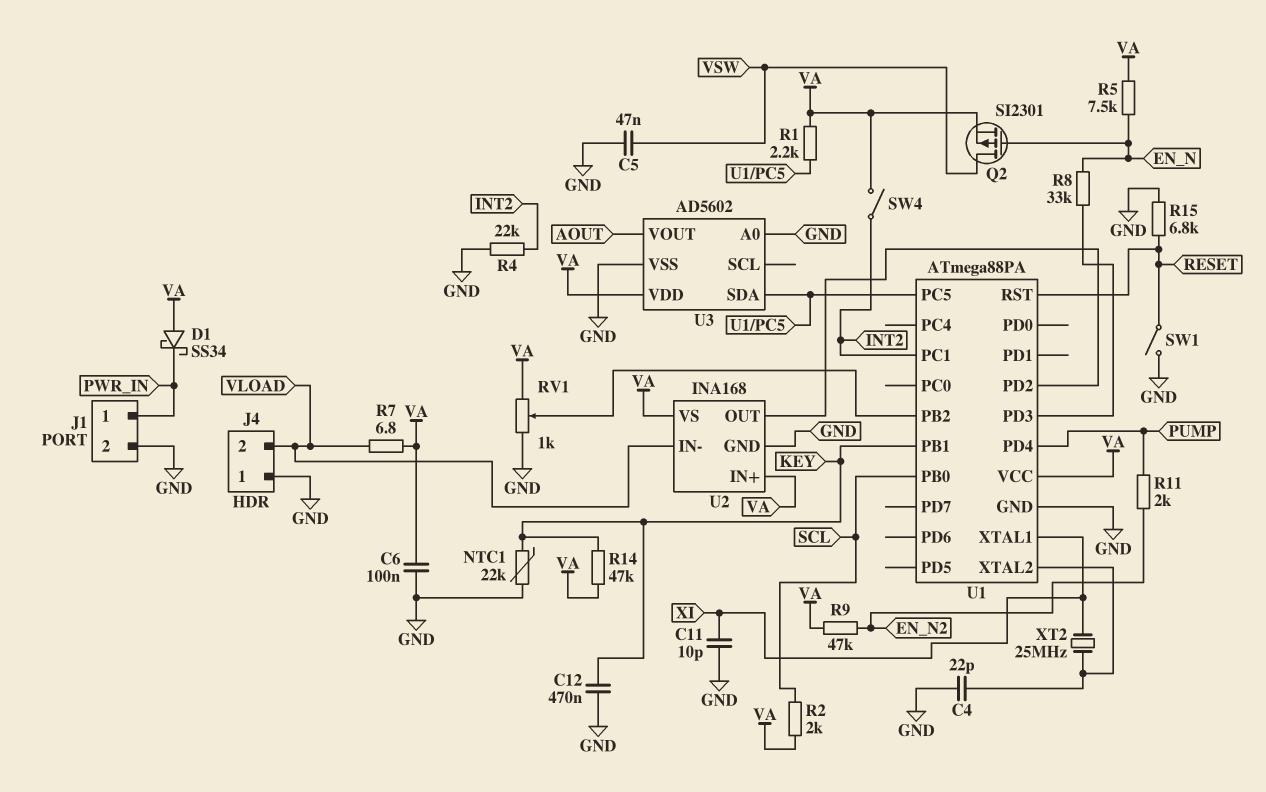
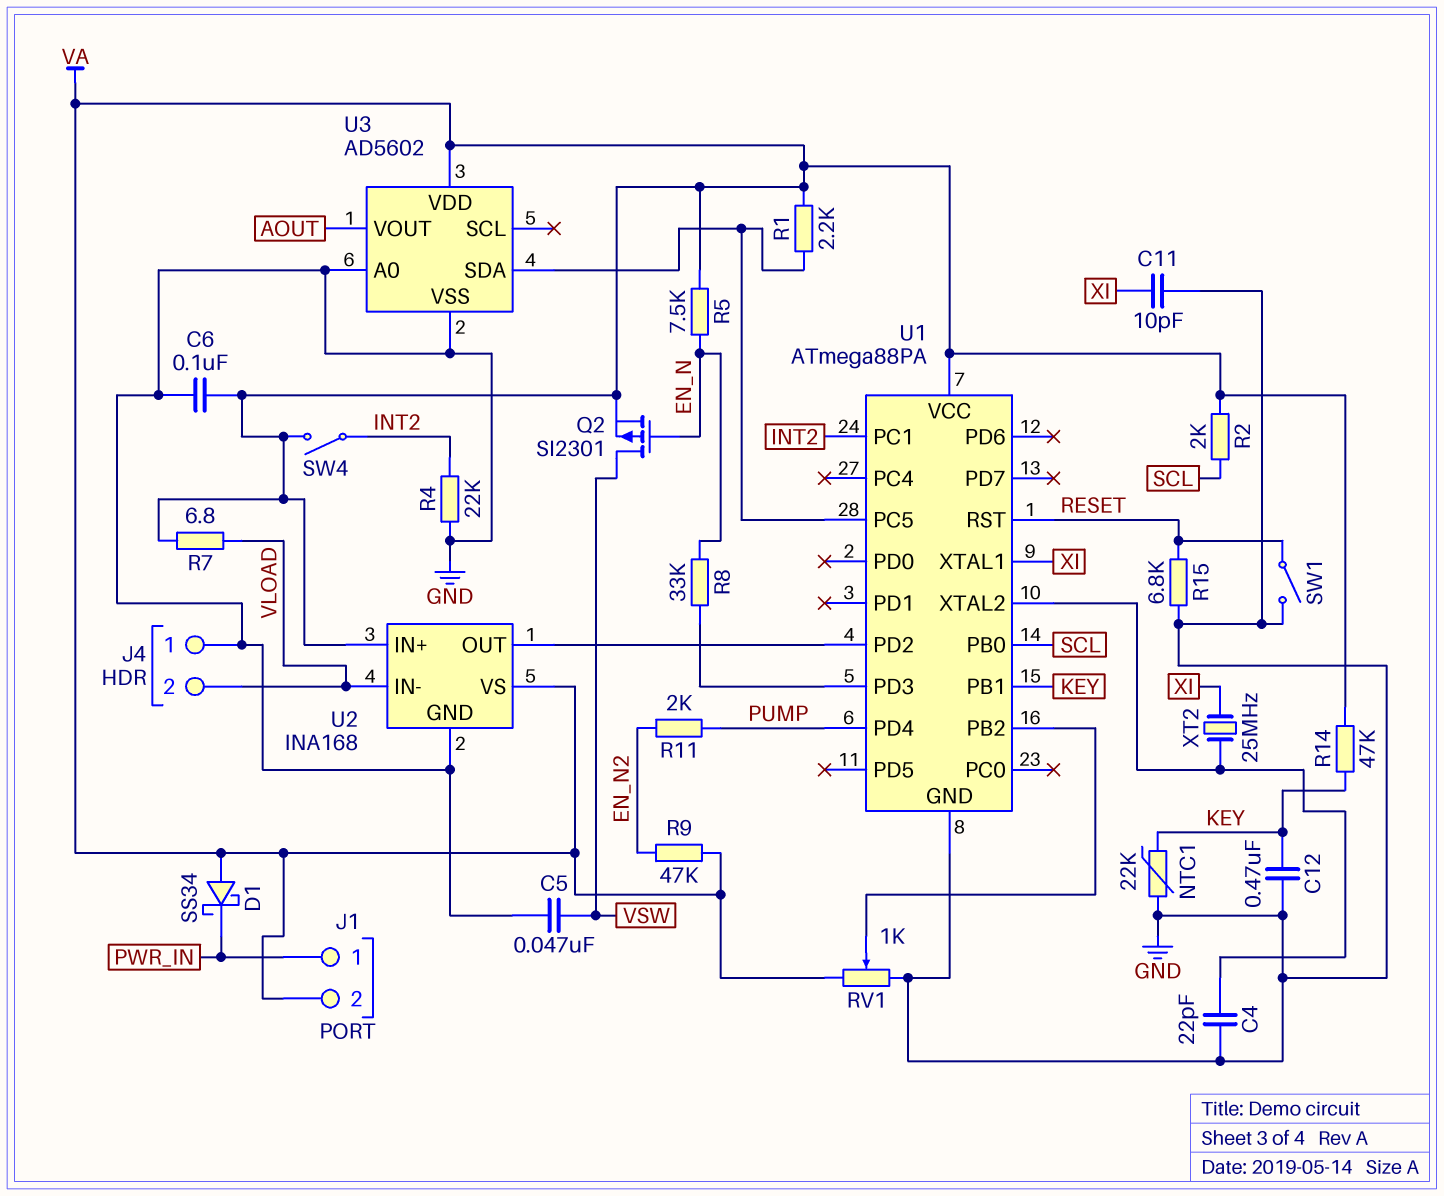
J1 pin 2: GND -> VA

